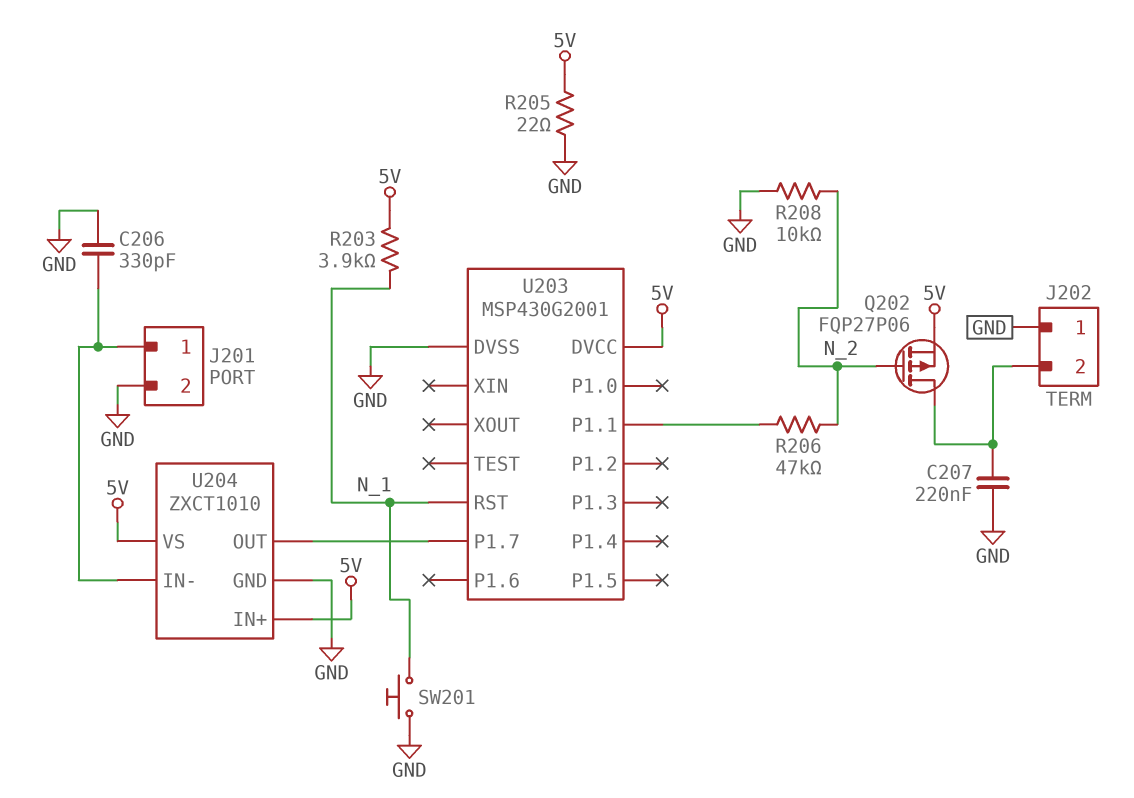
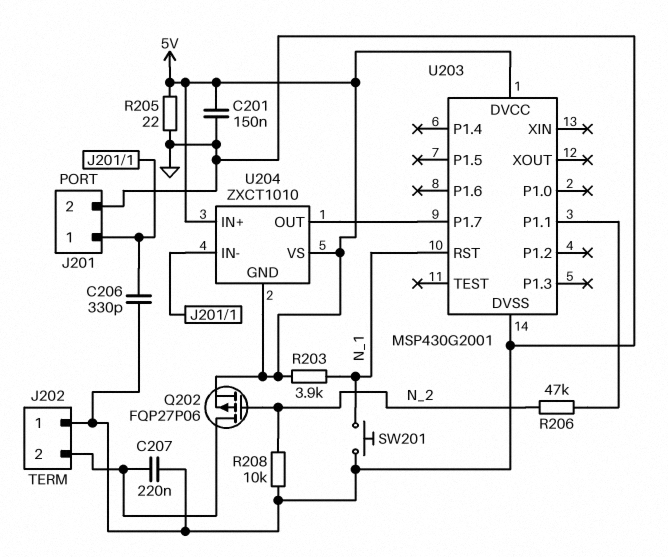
C201: none -> 150nF (5V, GND)
U204 pin GND: GND -> 5V

